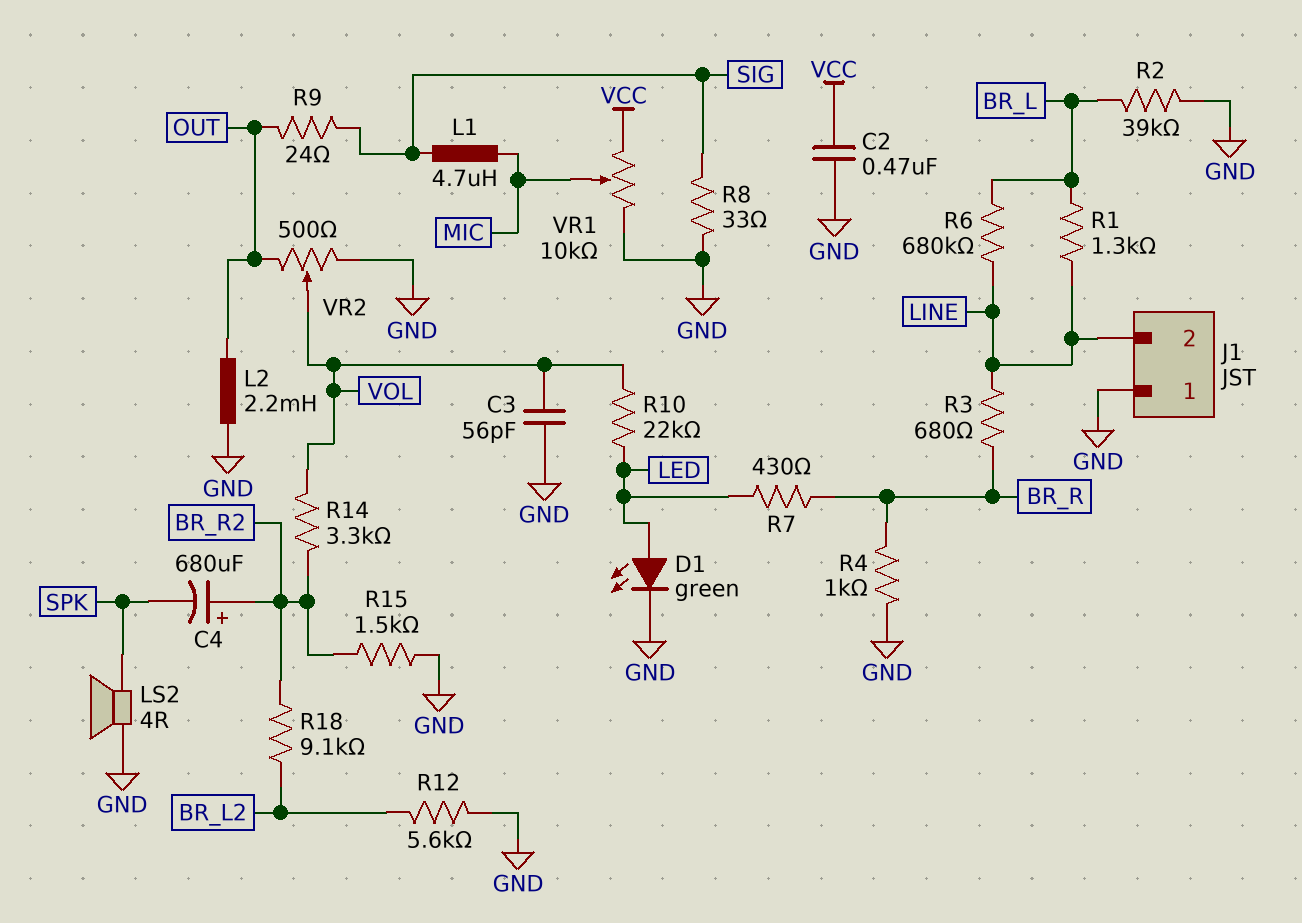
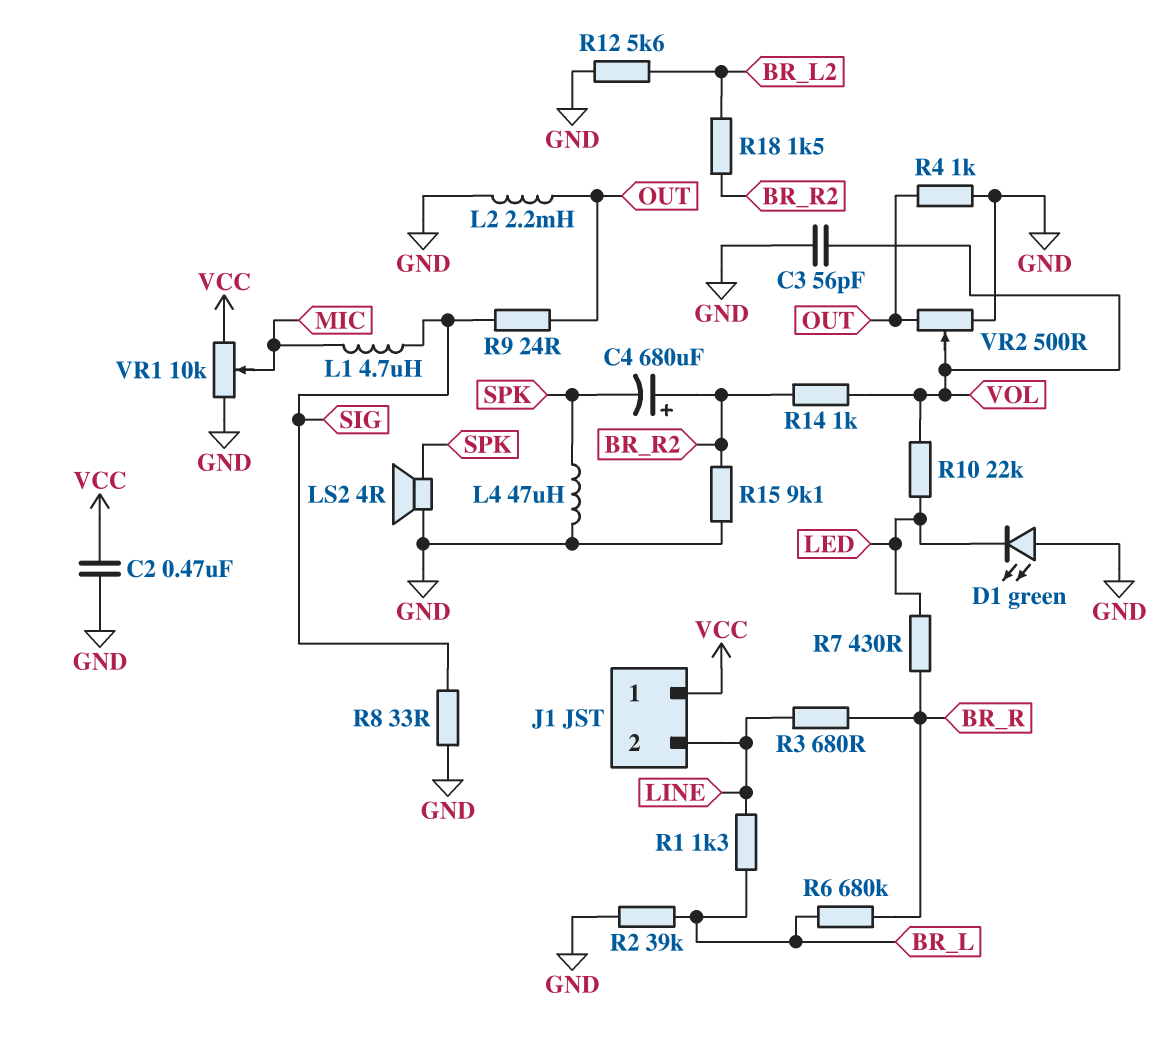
D1: LED green (A LED, K GND) -> LED green (A GND, K LED)
J1 pin 1: GND -> VCC
L4: none -> 47uH (GND, SPK)
R4: 1k (BR_R, GND) -> 1k (GND, OUT)
R6: 680k (BR_L, LINE) -> 680k (BR_L, BR_R)
R14: 3.3k (BR_R2, VOL) -> 1k (BR_R2, VOL)
R15: 1.5k (BR_R2, GND) -> 9.1k (BR_R2, GND)
R18: 9.1k (BR_L2, BR_R2) -> 1.5k (BR_L2, BR_R2)

